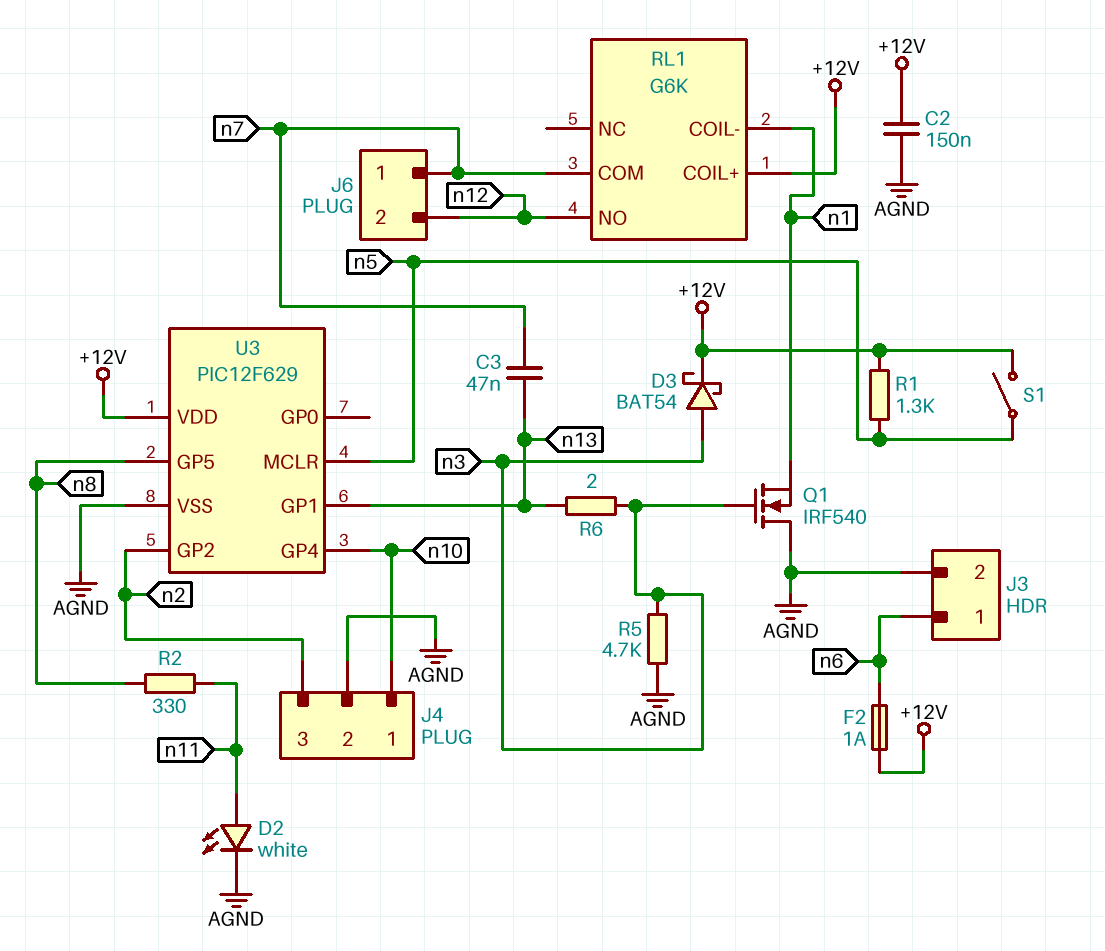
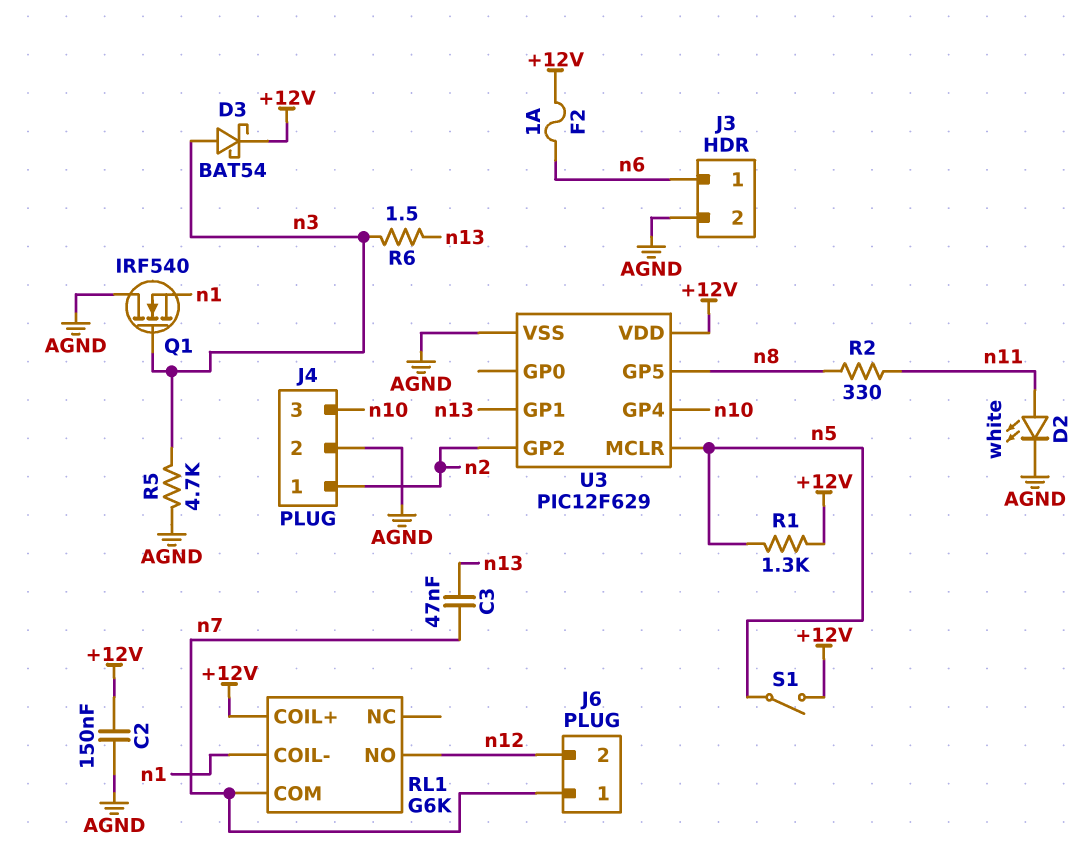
J4 pin 1: n10 -> n2
J4 pin 3: n2 -> n10
R6: 2 (n3, n13) -> 1.5 (n3, n13)

